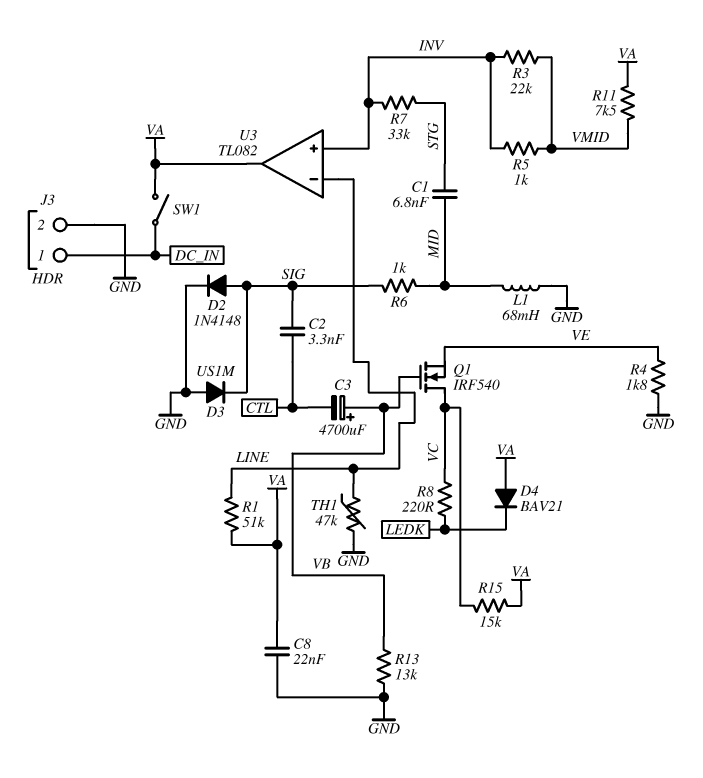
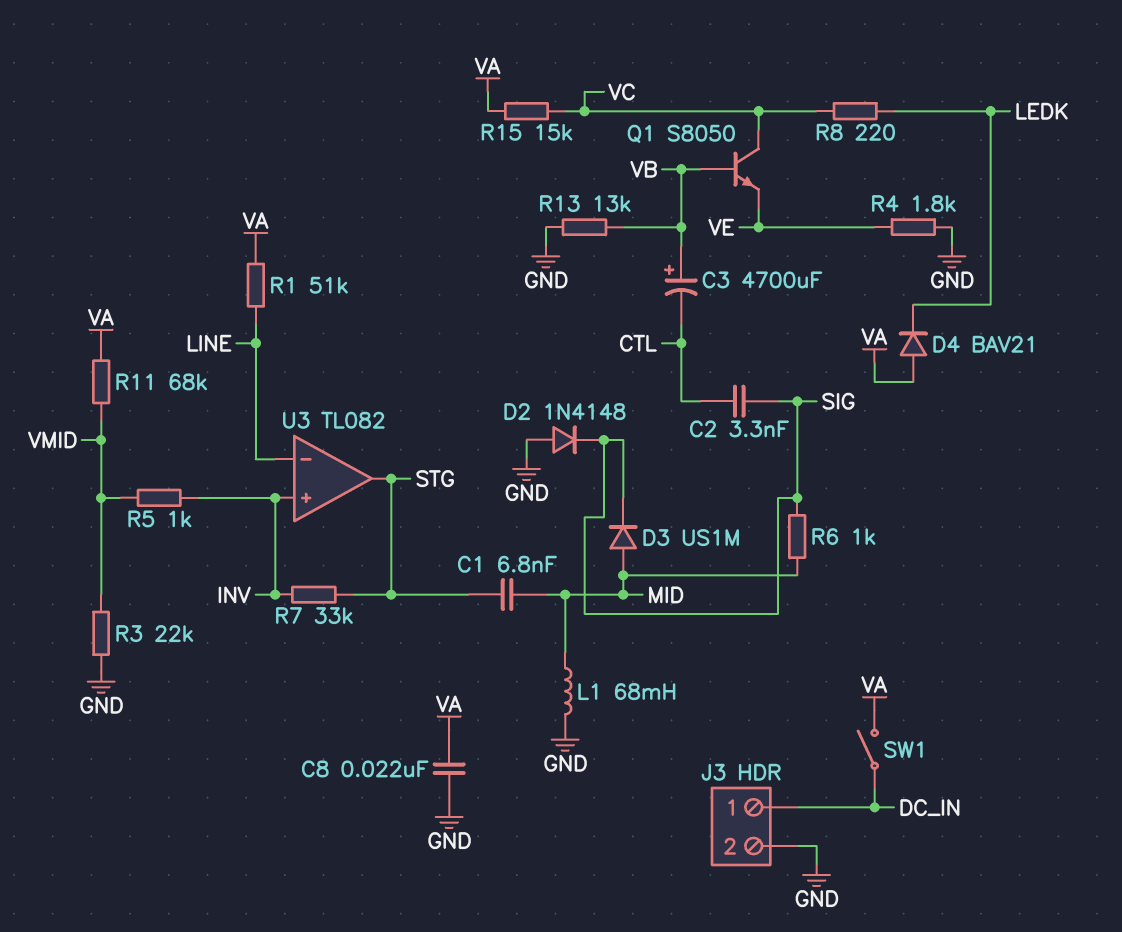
D2: diode 1N4148 (A SIG, K GND) -> diode 1N4148 (A GND, K SIG)
D3: diode US1M (A GND, K SIG) -> diode US1M (A MID, K SIG)
Q1: NMOS IRF540 (G VB, D VC, S VE) -> NPN S8050 (B VB, C VC, E VE)
R3: 22k (INV, VMID) -> 22k (GND, VMID)
R11: 7.5k (VA, VMID) -> 68k (VA, VMID)
TH1: 47k (GND, LINE) -> none
U3 pin out: VA -> STG

